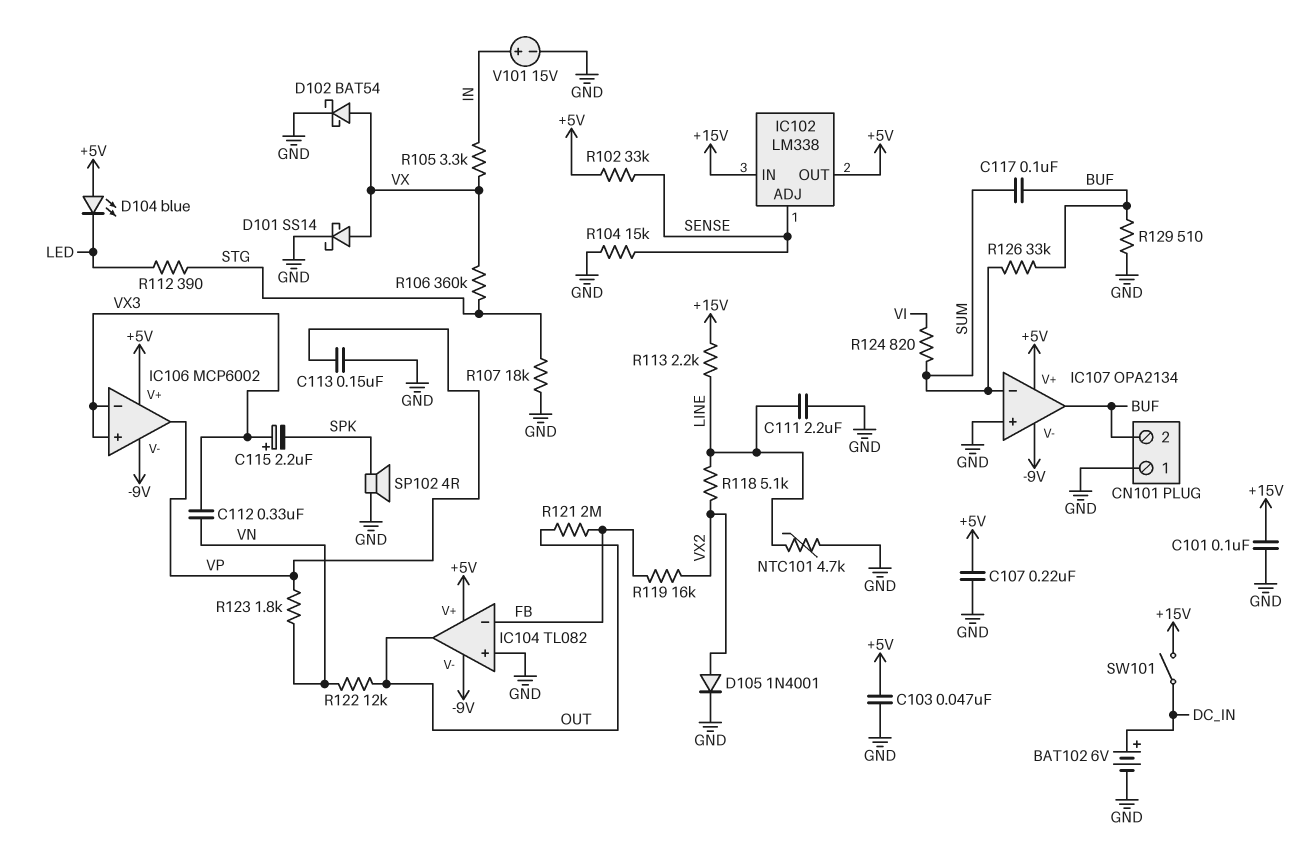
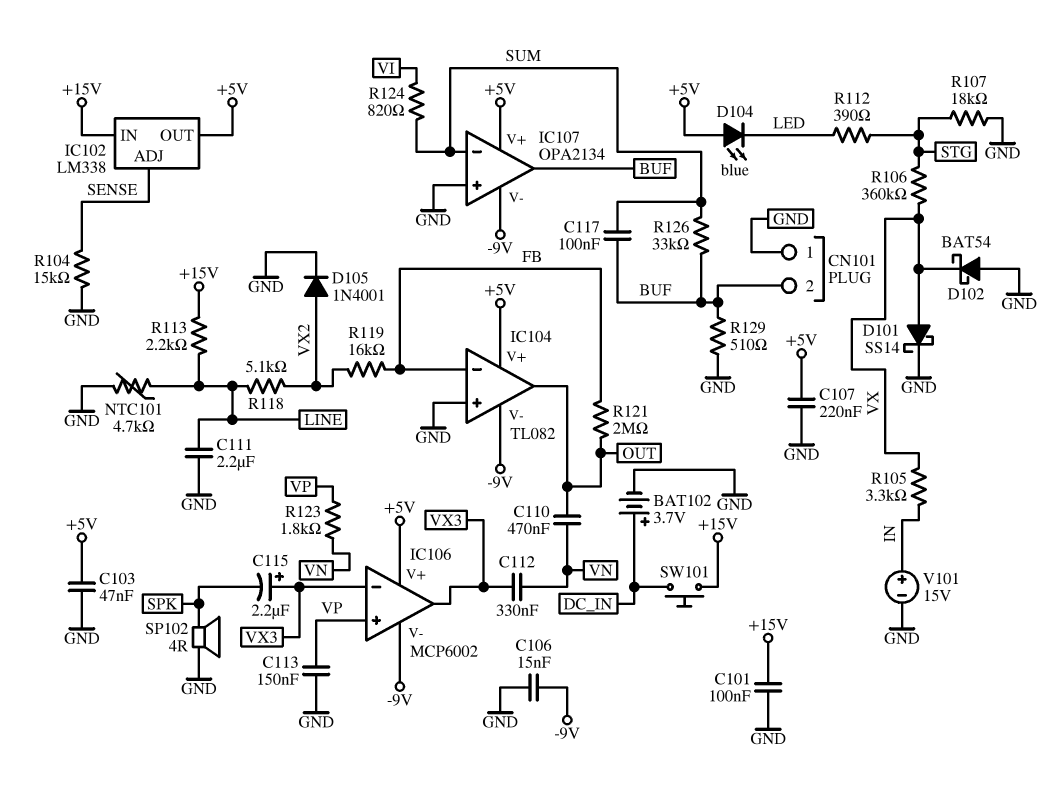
BAT102: 6V (plus DC_IN, minus GND) -> 3.7V (plus DC_IN, minus GND)
C106: none -> 15nF (-9V, GND)
C110: none -> 470nF (OUT, VN)
D102: schottky BAT54 (A VX, K GND) -> schottky BAT54 (A GND, K VX)
IC106 pin in+: VX3 -> VP
IC106 pin out: VP -> VX3
R102: 33k (+5V, SENSE) -> none
R122: 12k (OUT, VN) -> none
SW101: switch (+15V, DC_IN) -> button (+15V, DC_IN)

